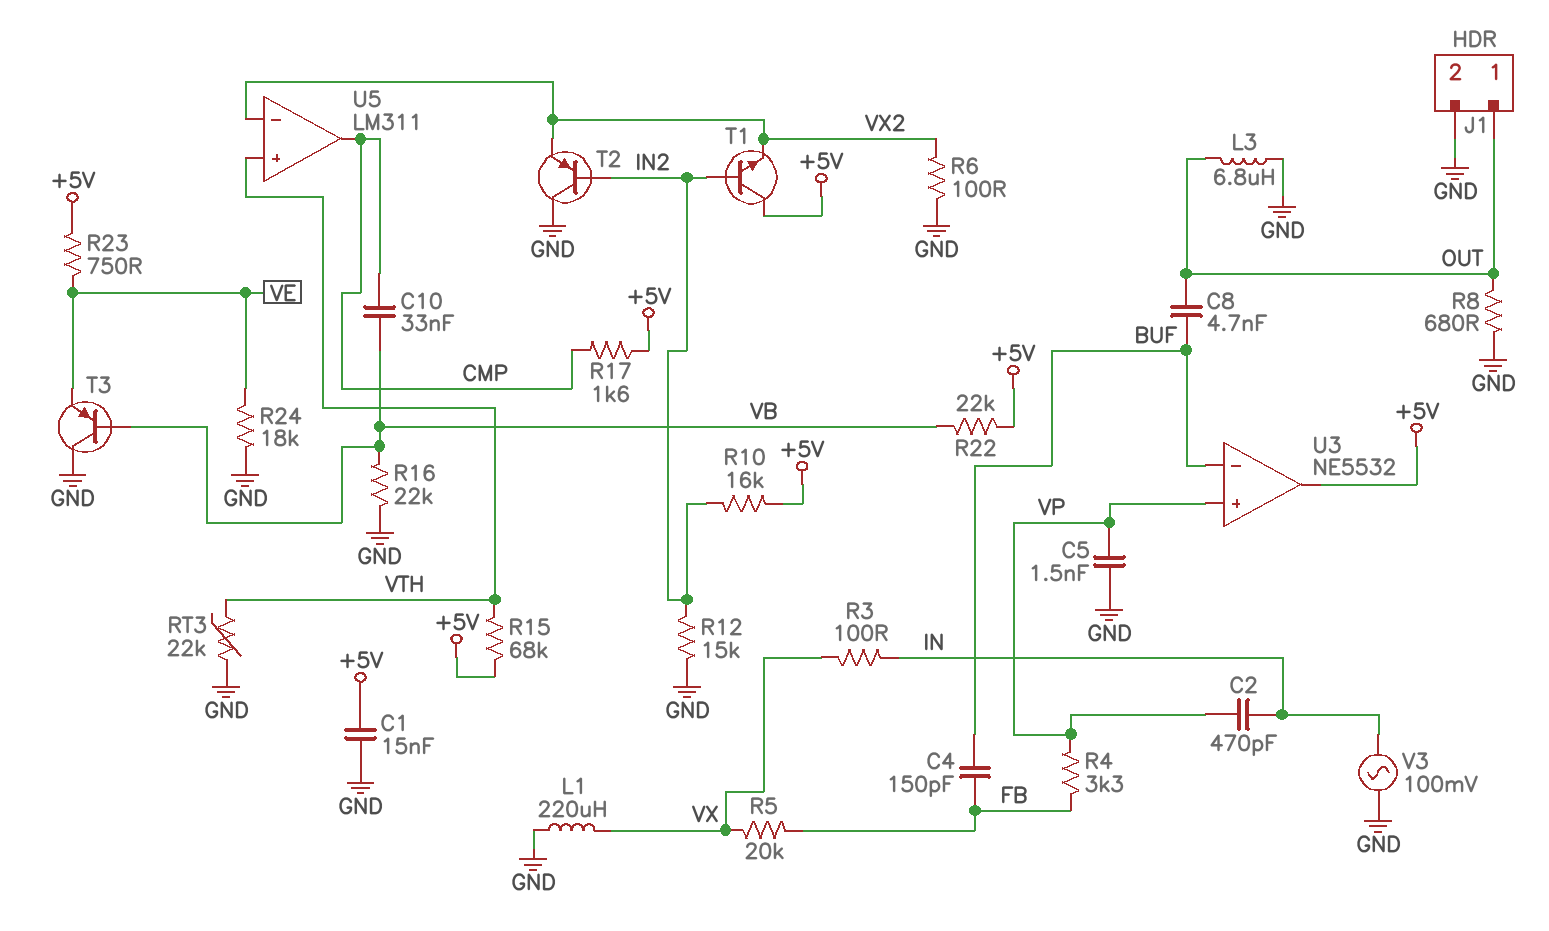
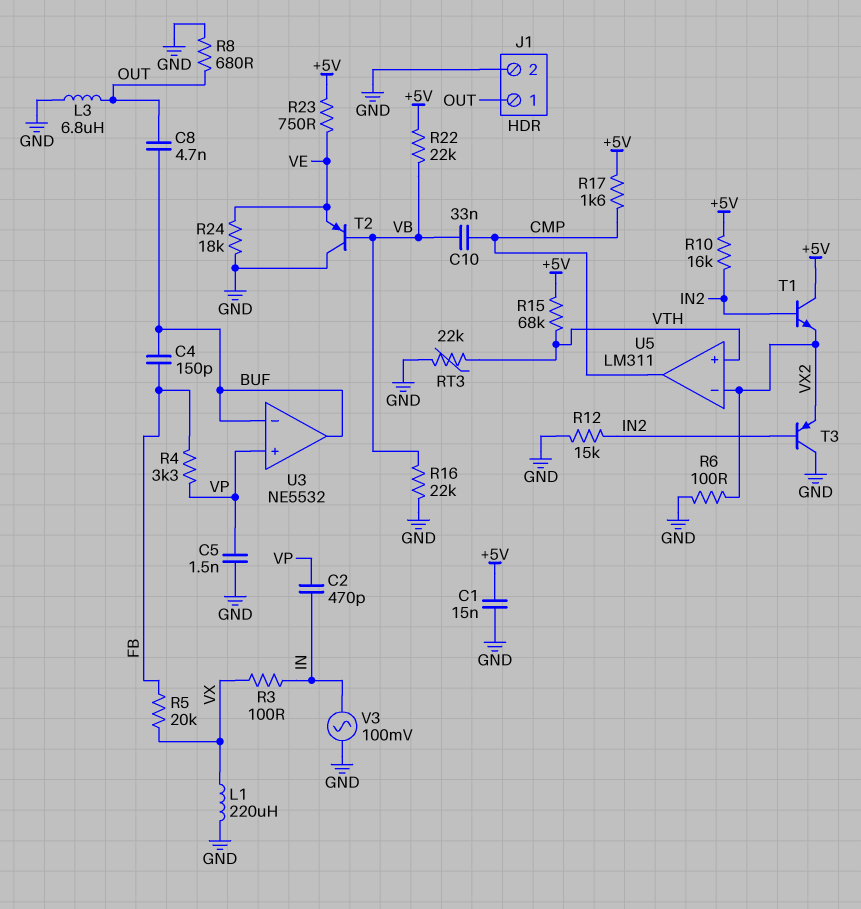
T2: PNP (B IN2, C GND, E VX2) -> PNP (B VB, C GND, E VE)
T3: PNP (B VB, C GND, E VE) -> PNP (B IN2, C GND, E VX2)
U3 pin out: +5V -> BUF

